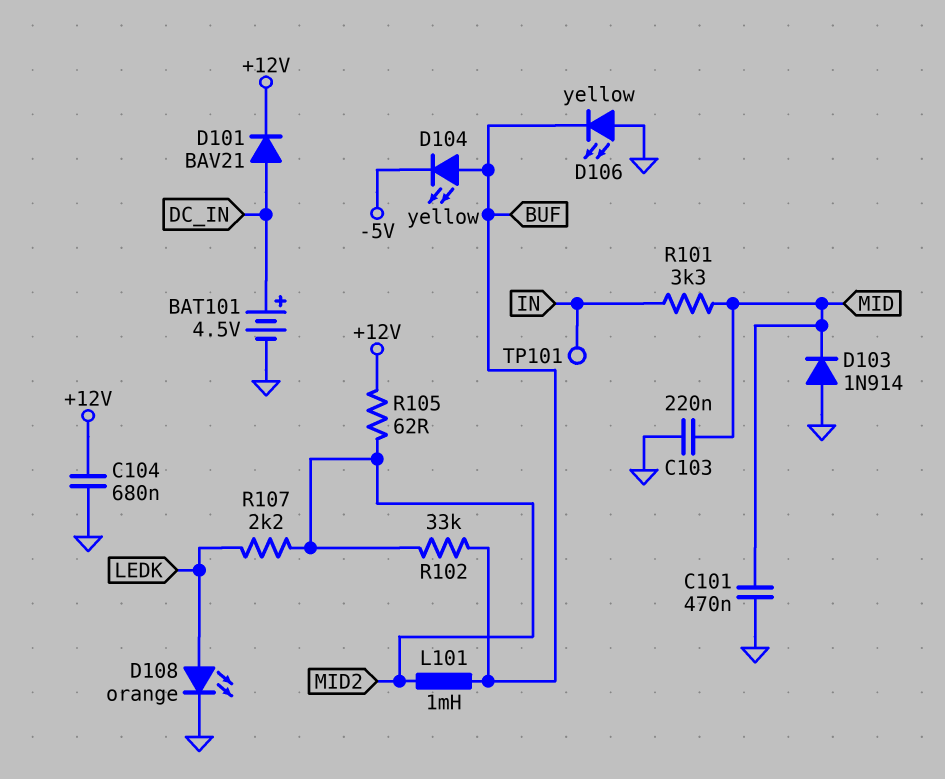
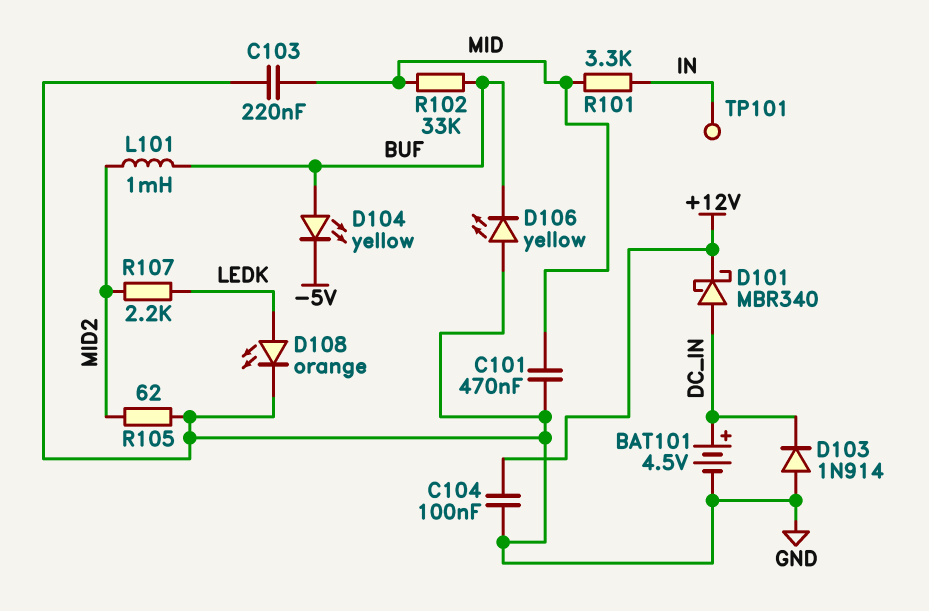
C104: 680nF (+12V, GND) -> 100nF (+12V, GND)
D101: diode BAV21 (A DC_IN, K +12V) -> schottky MBR340 (A DC_IN, K +12V)
D103: diode 1N914 (A GND, K MID) -> diode 1N914 (A GND, K DC_IN)
R102: 33k (BUF, MID2) -> 33k (BUF, MID)
R105: 62 (+12V, MID2) -> 62 (GND, MID2)

